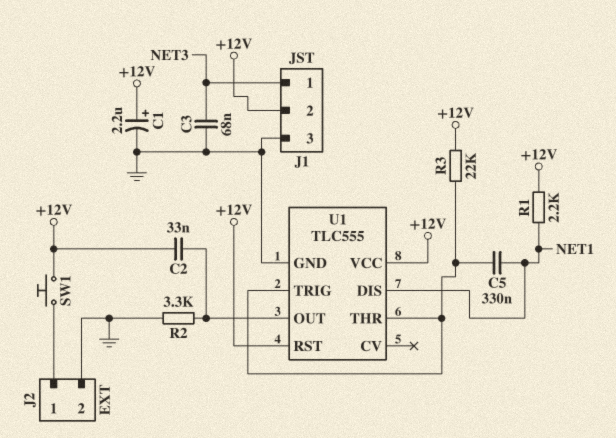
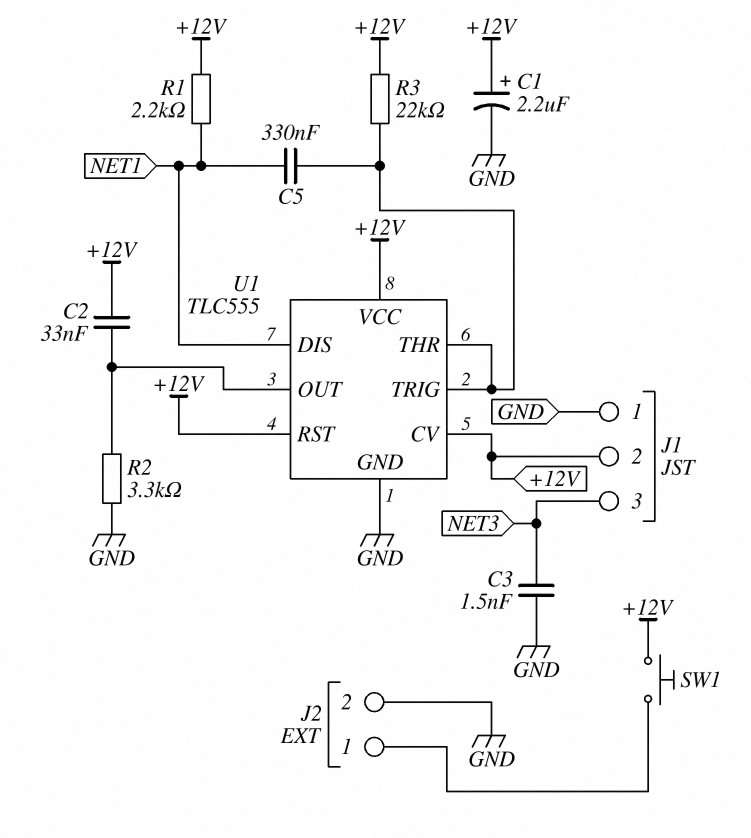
C3: 68nF (GND, NET3) -> 1.5nF (GND, NET3)
J1 pin 1: NET3 -> GND
J1 pin 3: GND -> NET3
U1 pin CV: none -> +12V

